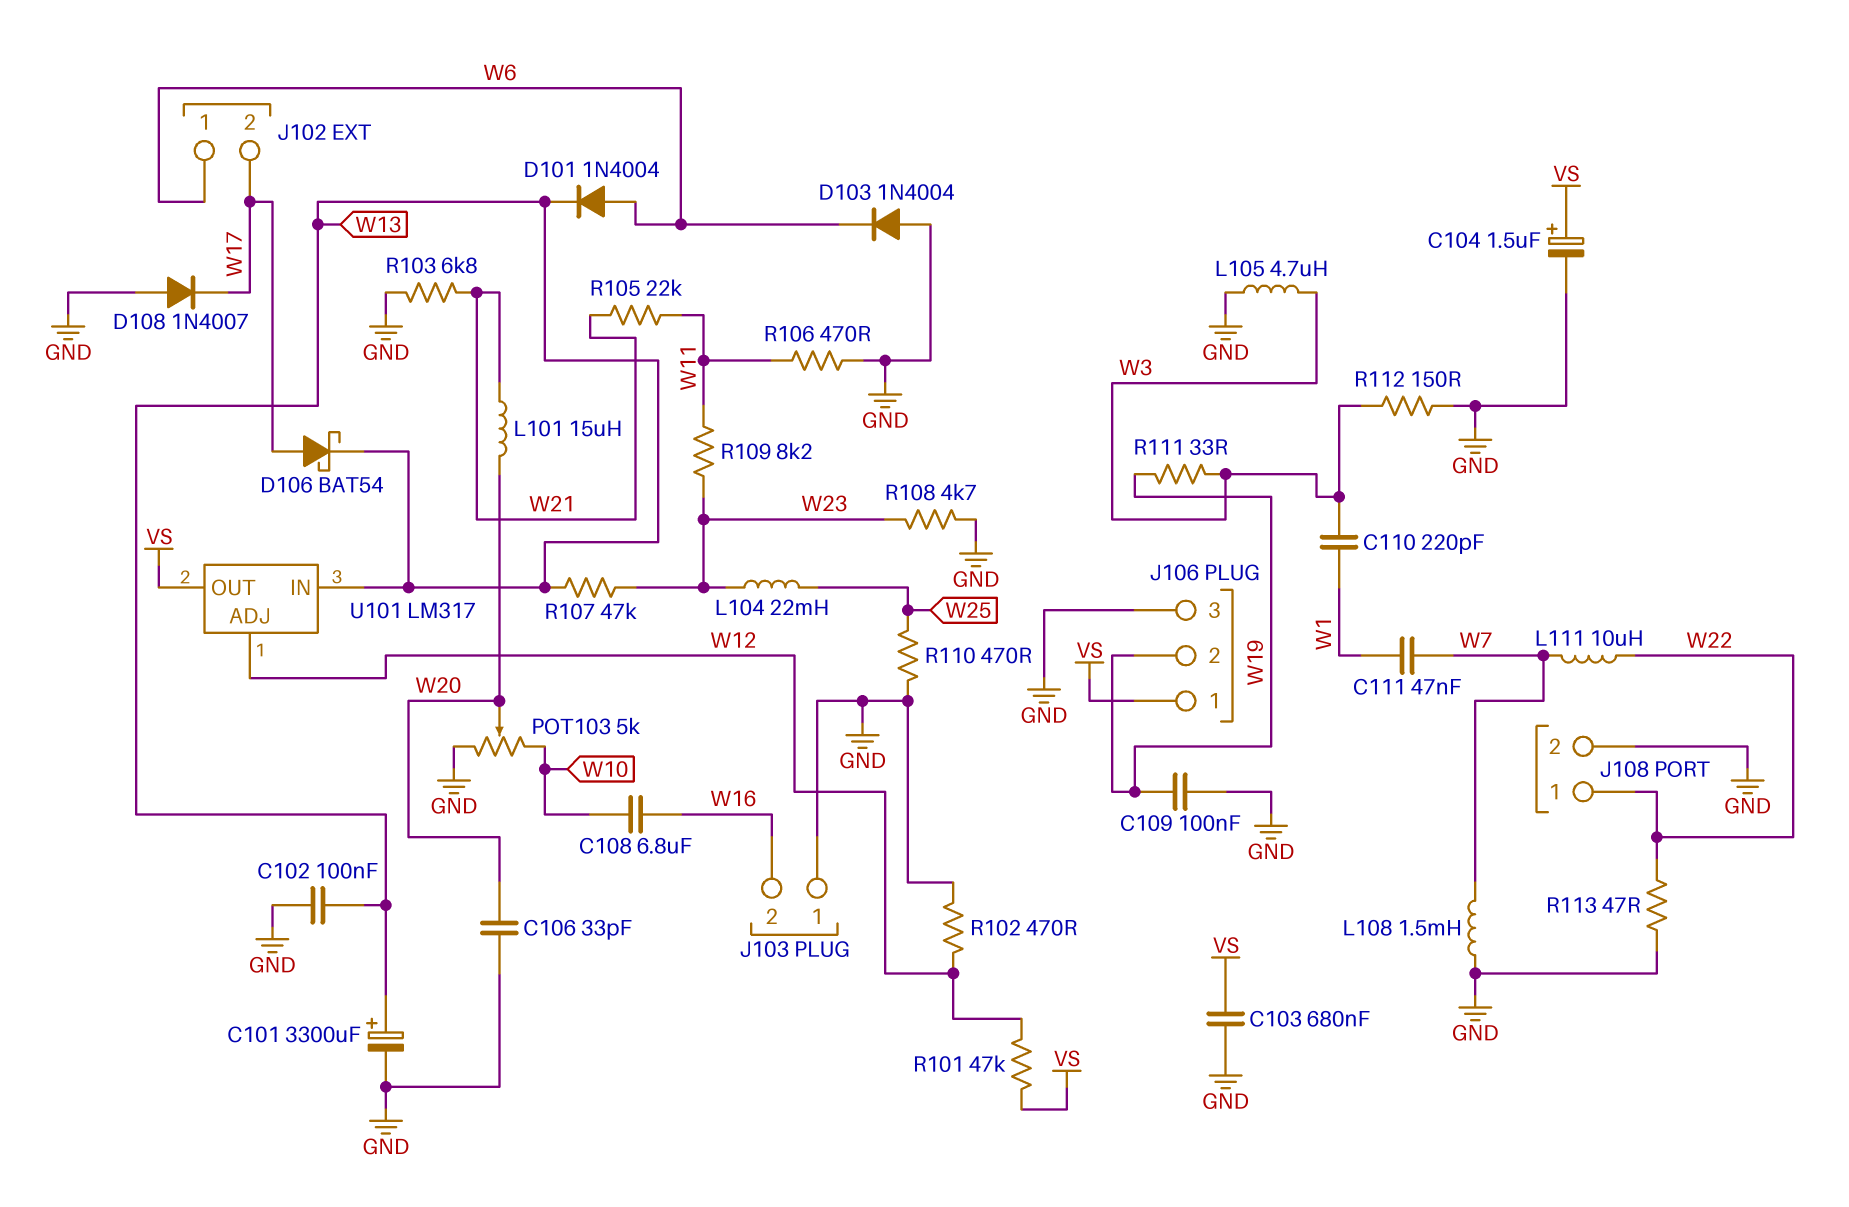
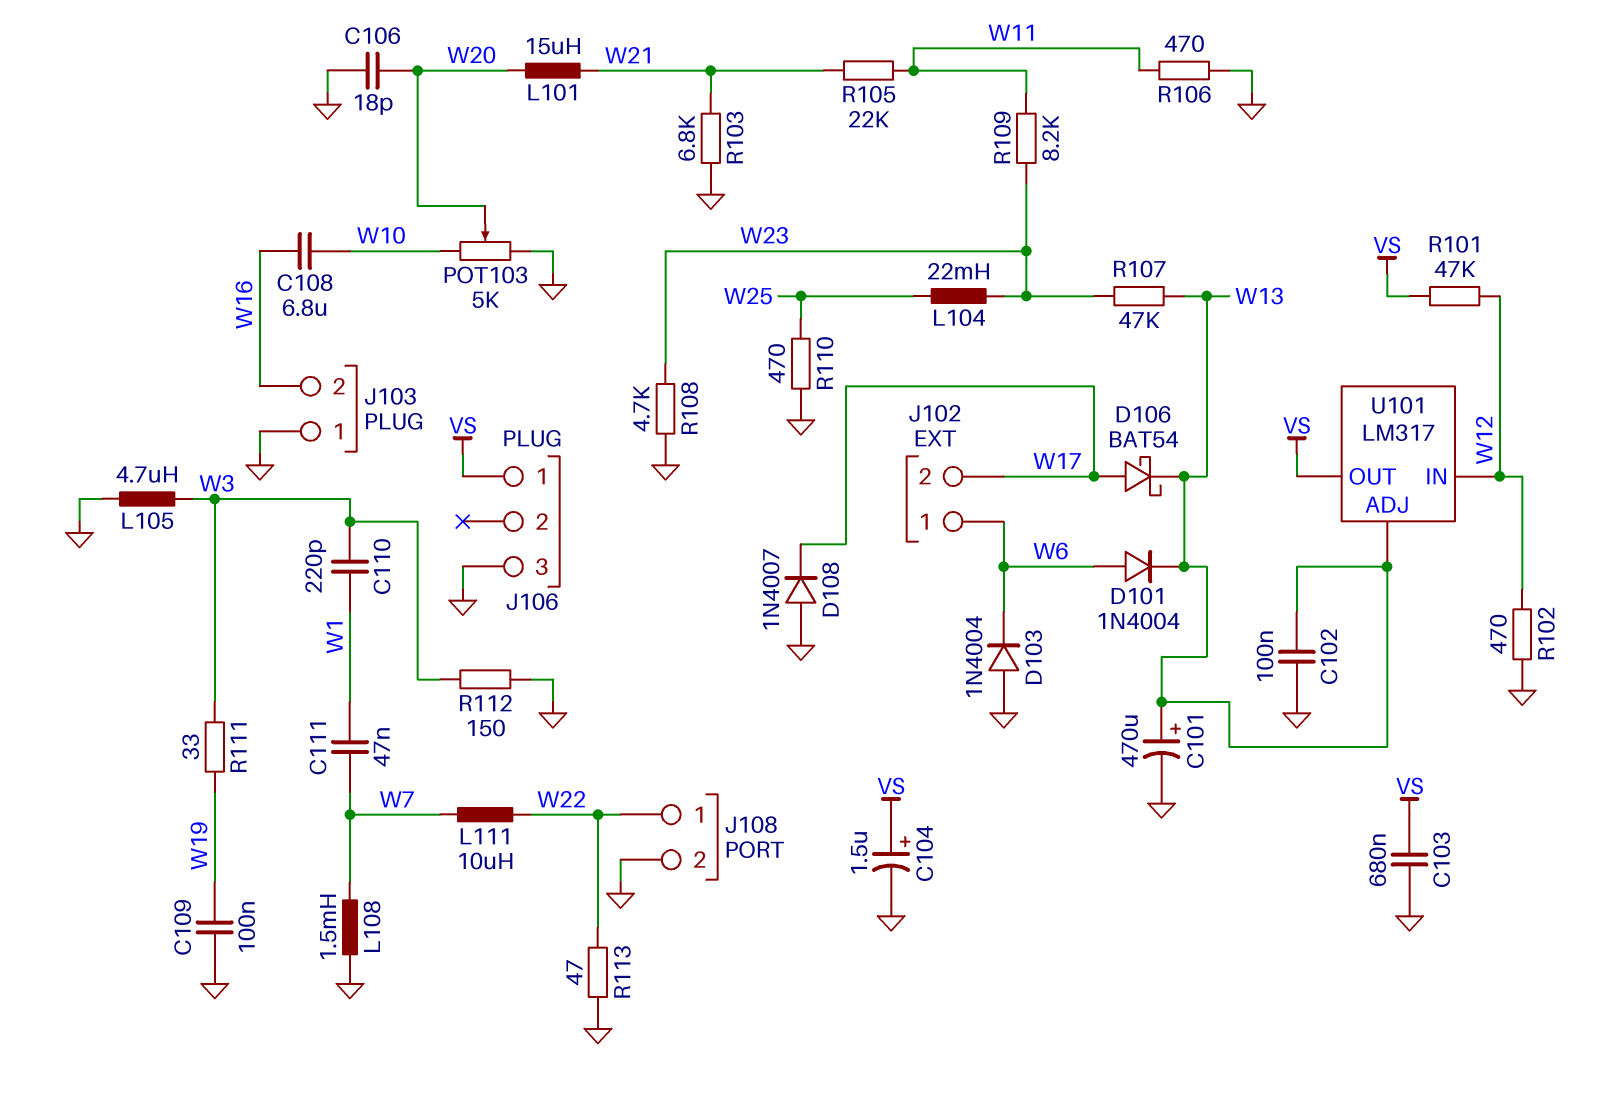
C101: 3300uF (plus W13, minus GND) -> 470uF (plus W13, minus GND)
C106: 33pF (GND, W20) -> 18pF (GND, W20)
J106 pin 2: W19 -> none
U101 pin ADJ: W12 -> W13
U101 pin IN: W13 -> W12

